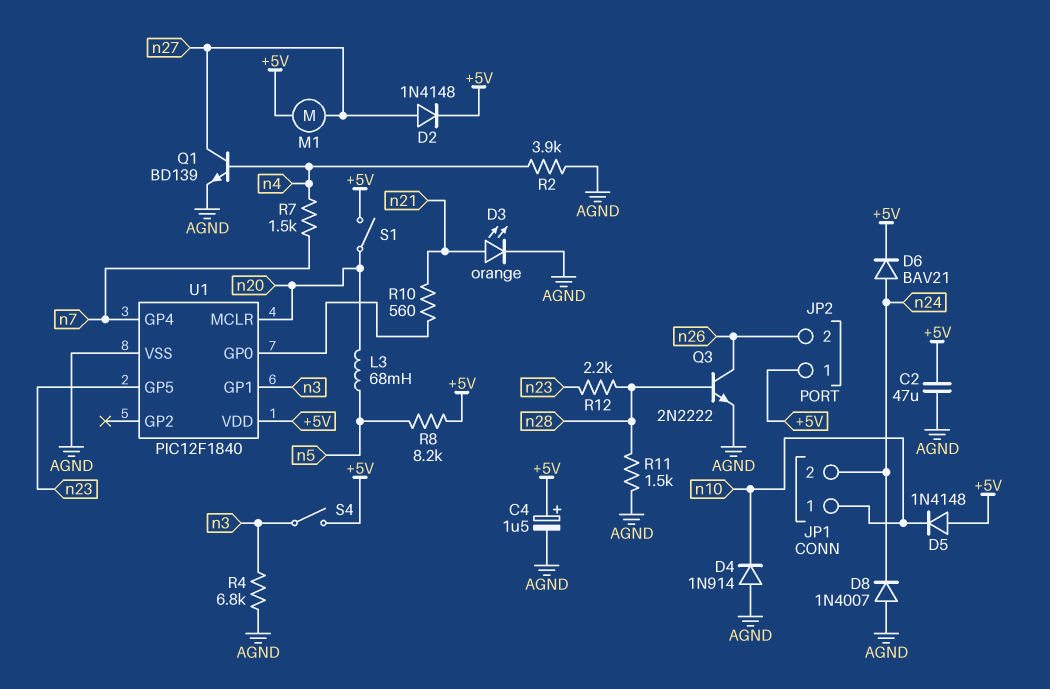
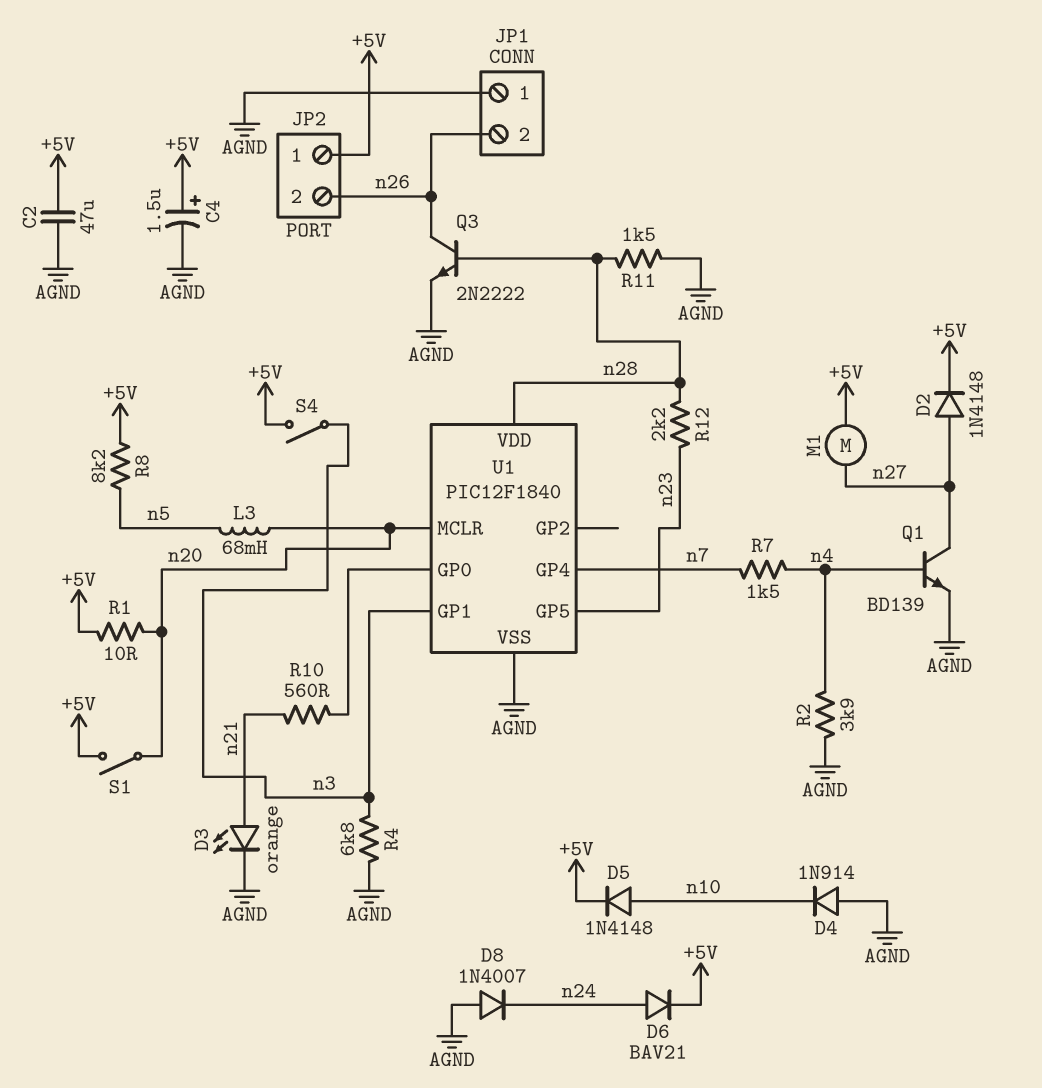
D5: diode 1N4148 (A +5V, K n10) -> diode 1N4148 (A n10, K +5V)
JP1 pin 1: n10 -> AGND
JP1 pin 2: n24 -> n26
R1: none -> 10 (+5V, n20)
U1 pin VDD: +5V -> n28

